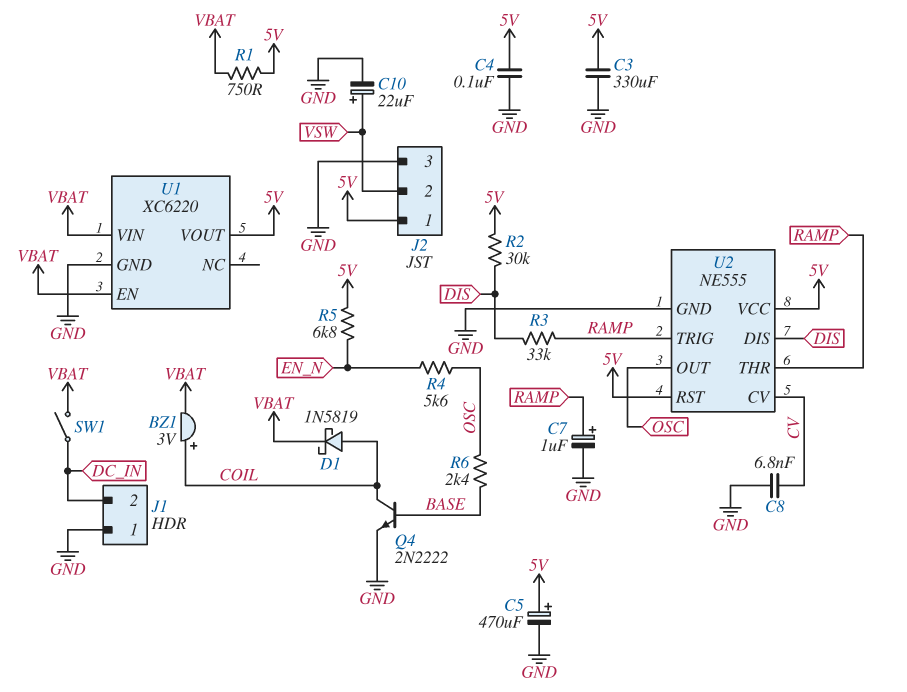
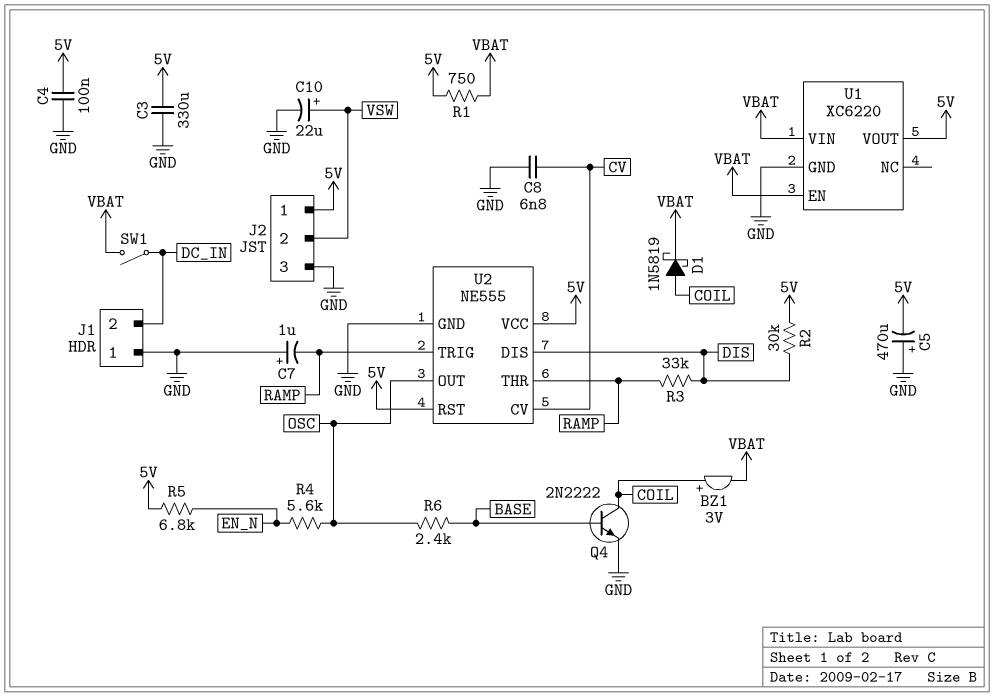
C5: 470uF (plus 5V, minus GND) -> 470uF (plus GND, minus 5V)
C7: 1uF (plus RAMP, minus GND) -> 1uF (plus GND, minus RAMP)

